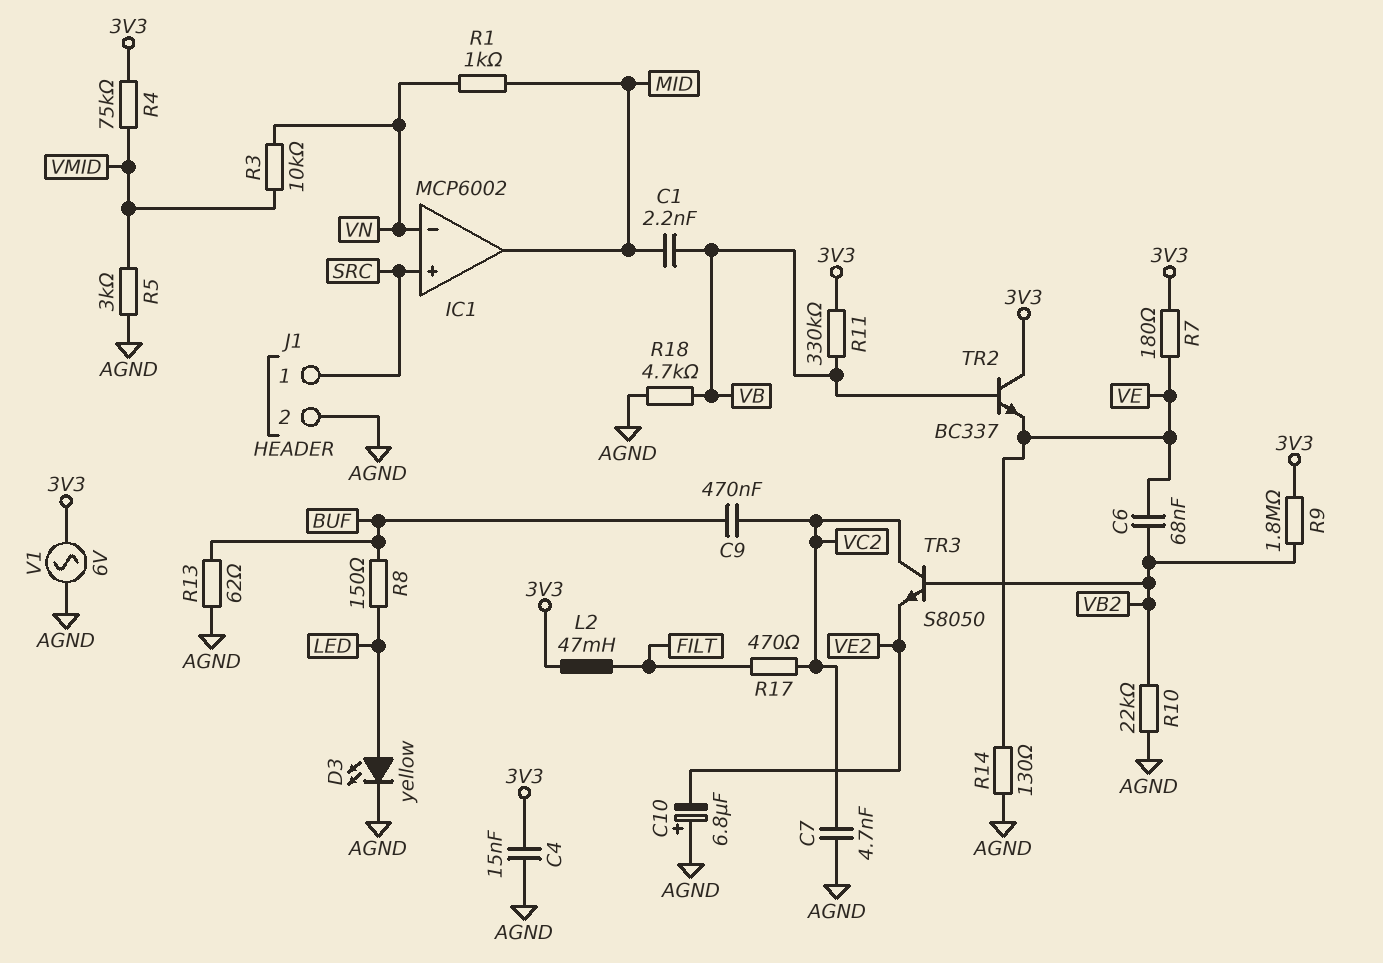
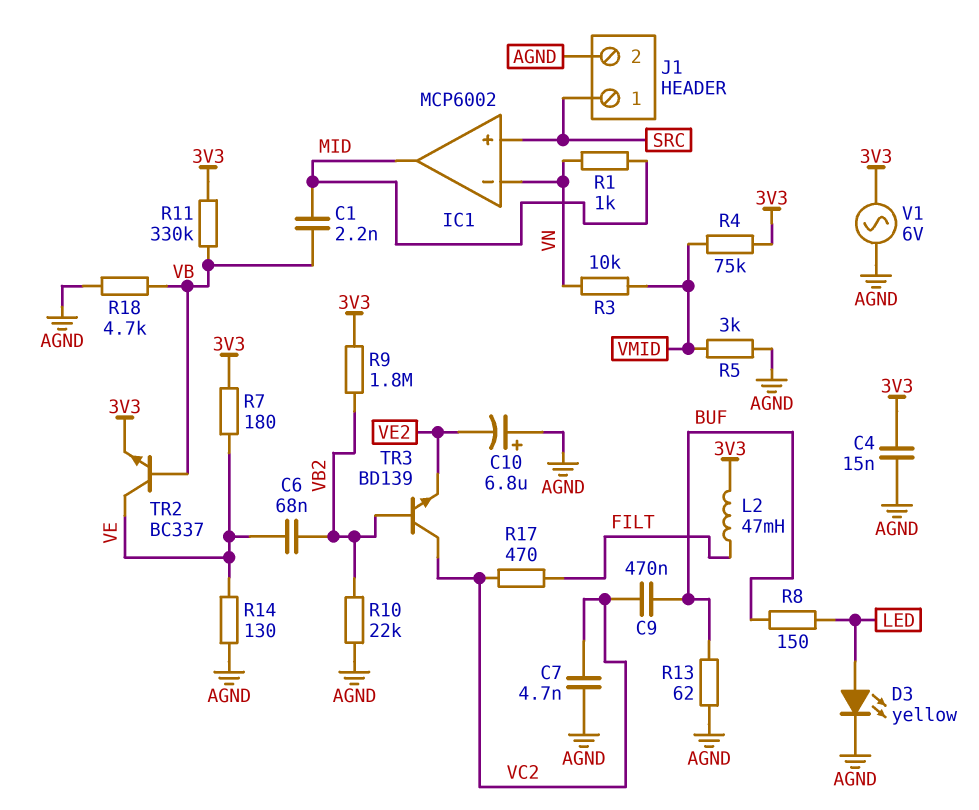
TR2: NPN BC337 (B VB, C 3V3, E VE) -> NPN BC337 (B VB, C VE, E 3V3)
TR3: NPN S8050 (B VB2, C VC2, E VE2) -> NPN BD139 (B VB2, C VC2, E VE2)

